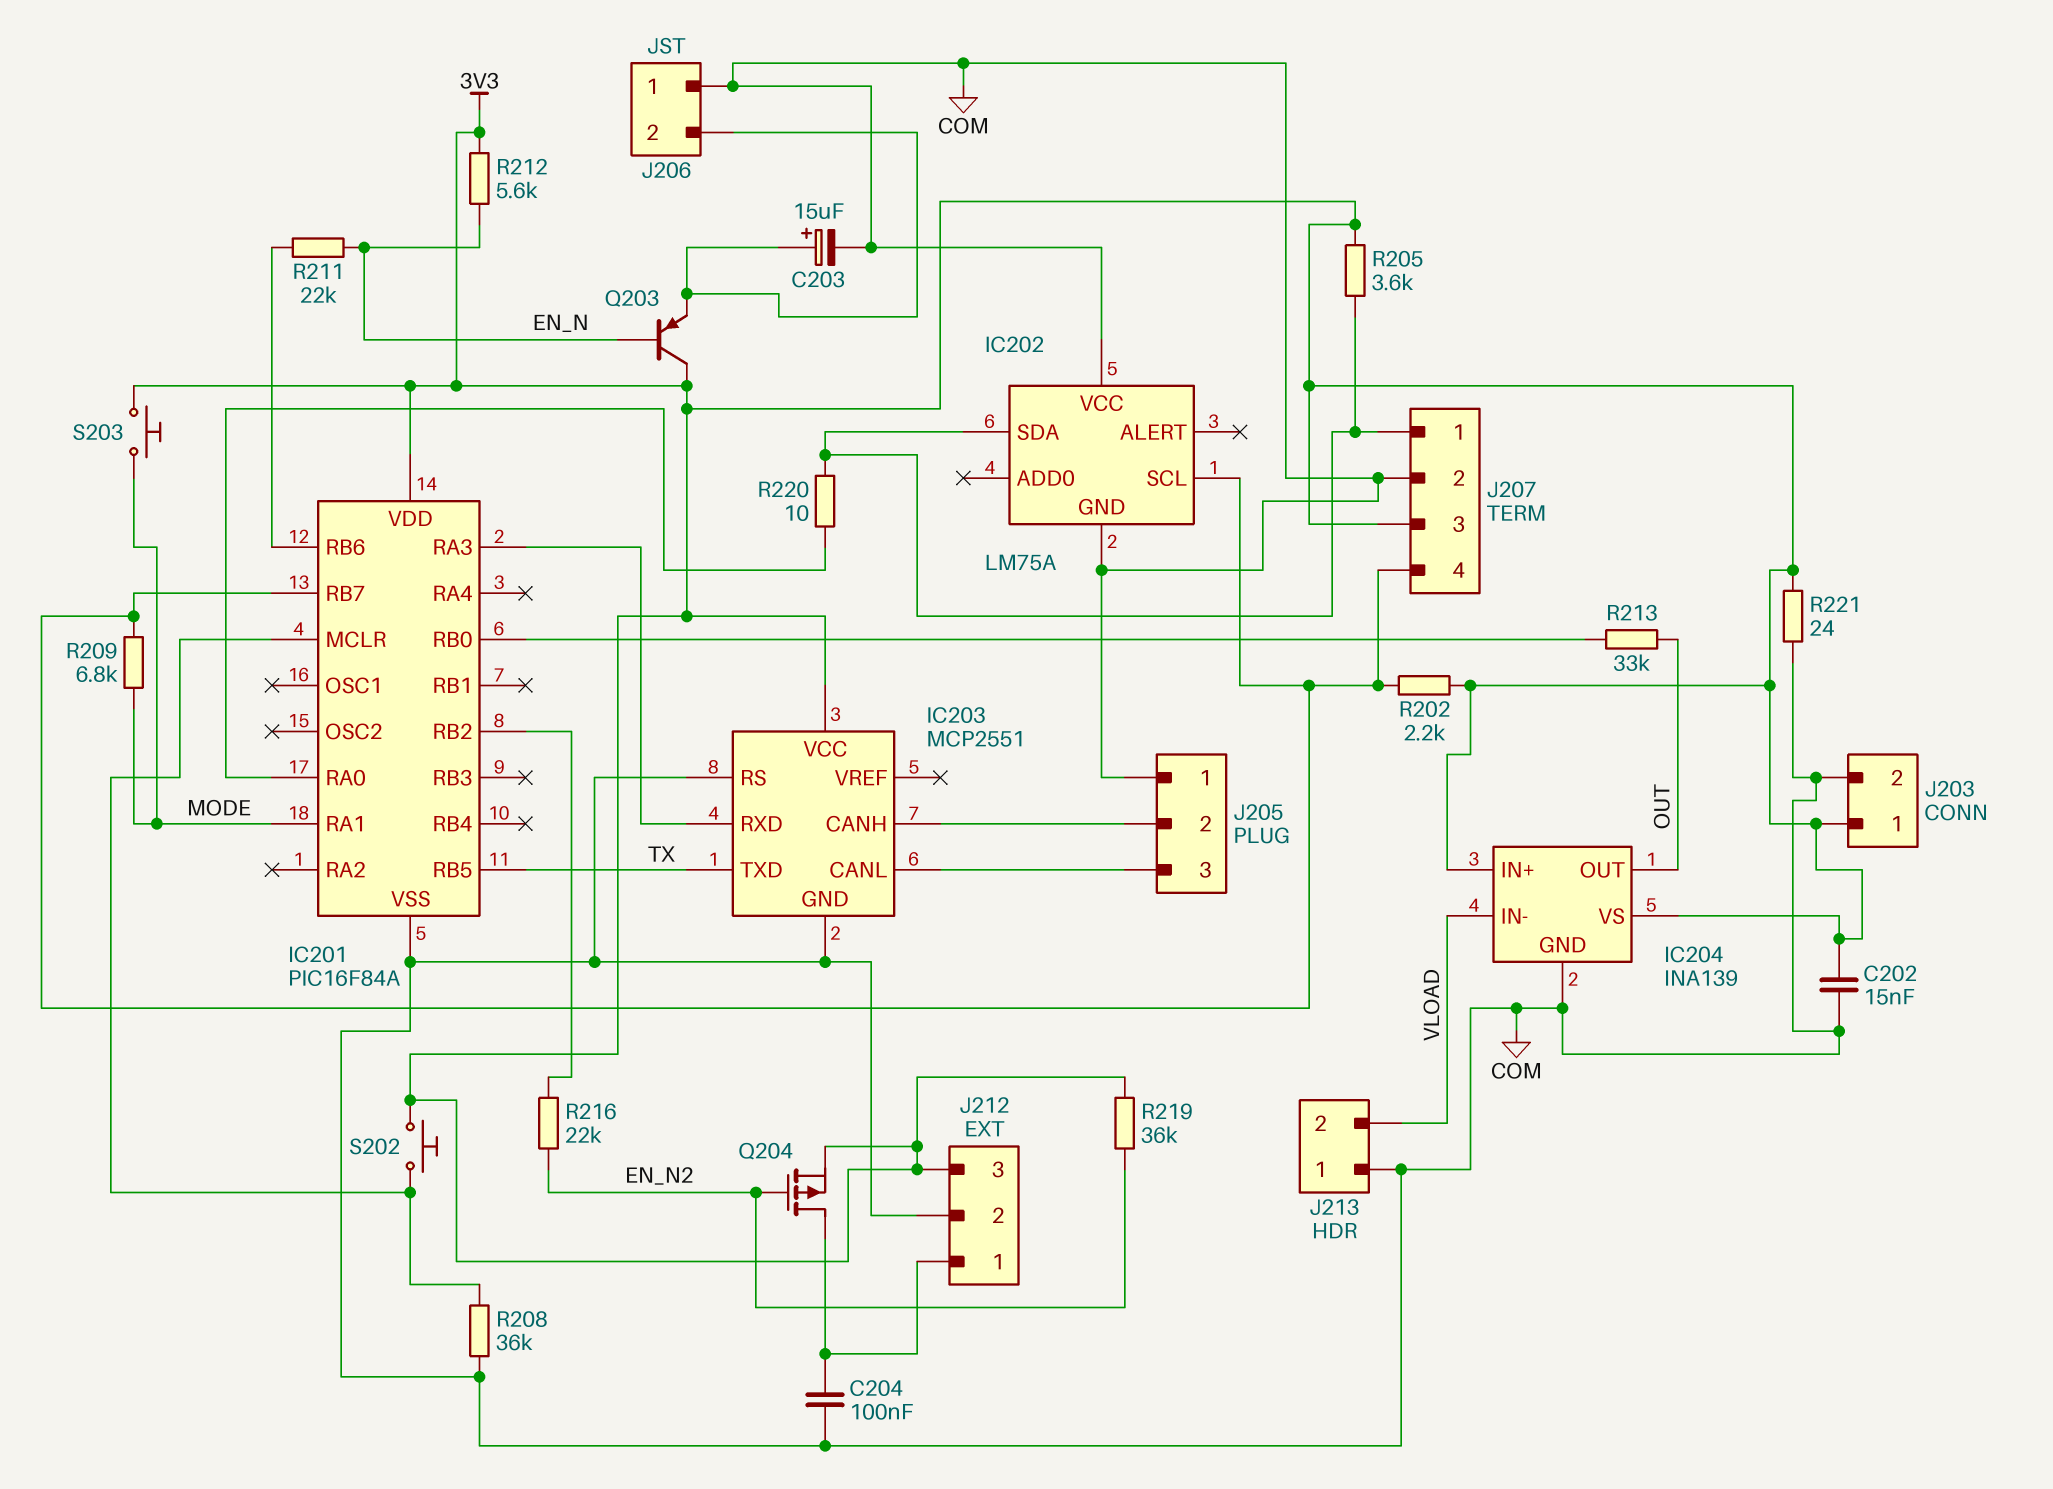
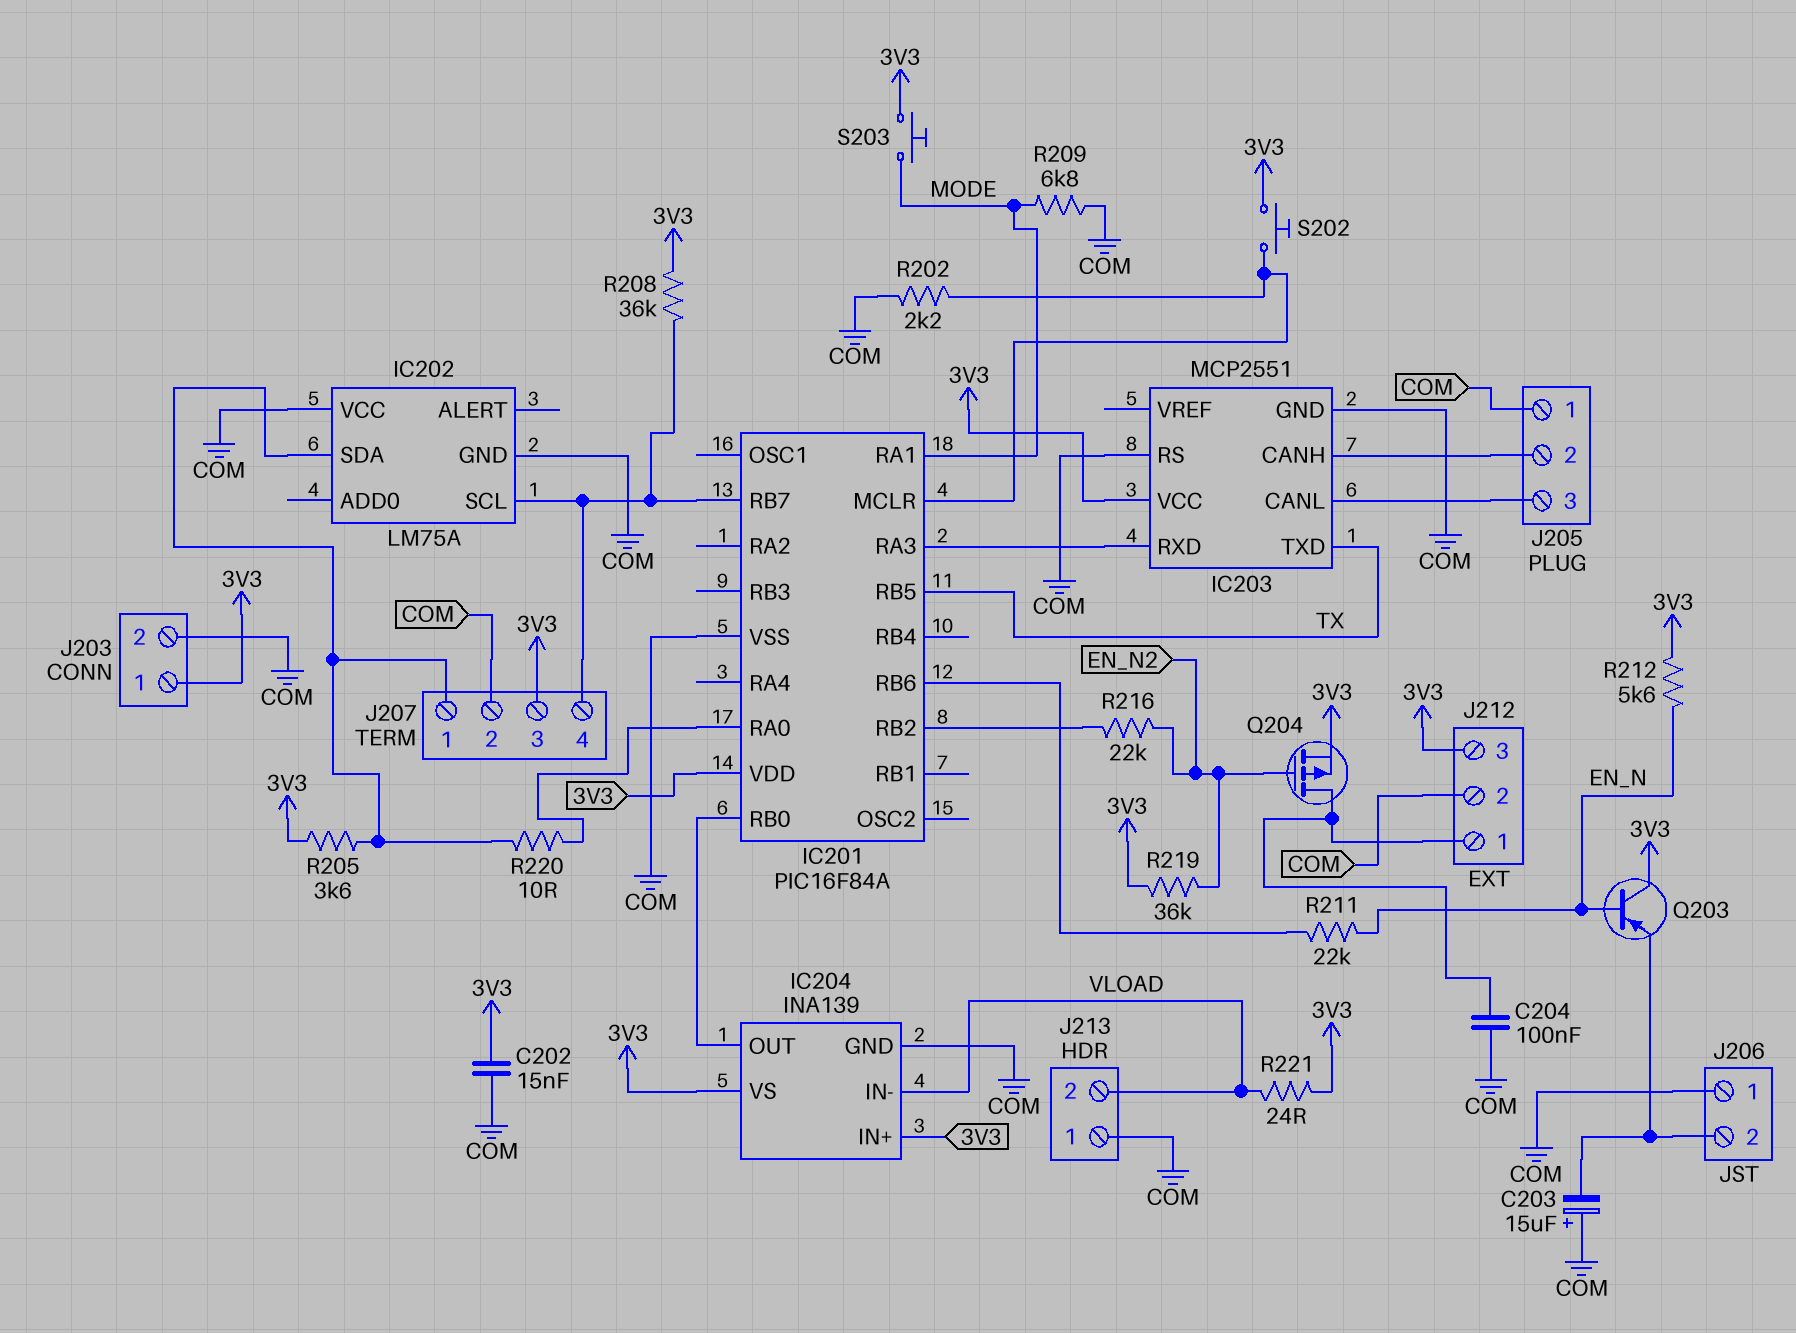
C203: 15uF (plus J206/2, minus COM) -> 15uF (plus COM, minus J206/2)
IC204 pin OUT: OUT -> IC201/RB0
R202: 2.2k (3V3, IC201/RB7) -> 2.2k (COM, IC201/MCLR)
R208: 36k (COM, IC201/MCLR) -> 36k (3V3, IC201/RB7)
R209: 6.8k (IC201/RB7, MODE) -> 6.8k (COM, MODE)
R213: 33k (IC201/RB0, OUT) -> none
R221: 24 (3V3, COM) -> 24 (3V3, VLOAD)

